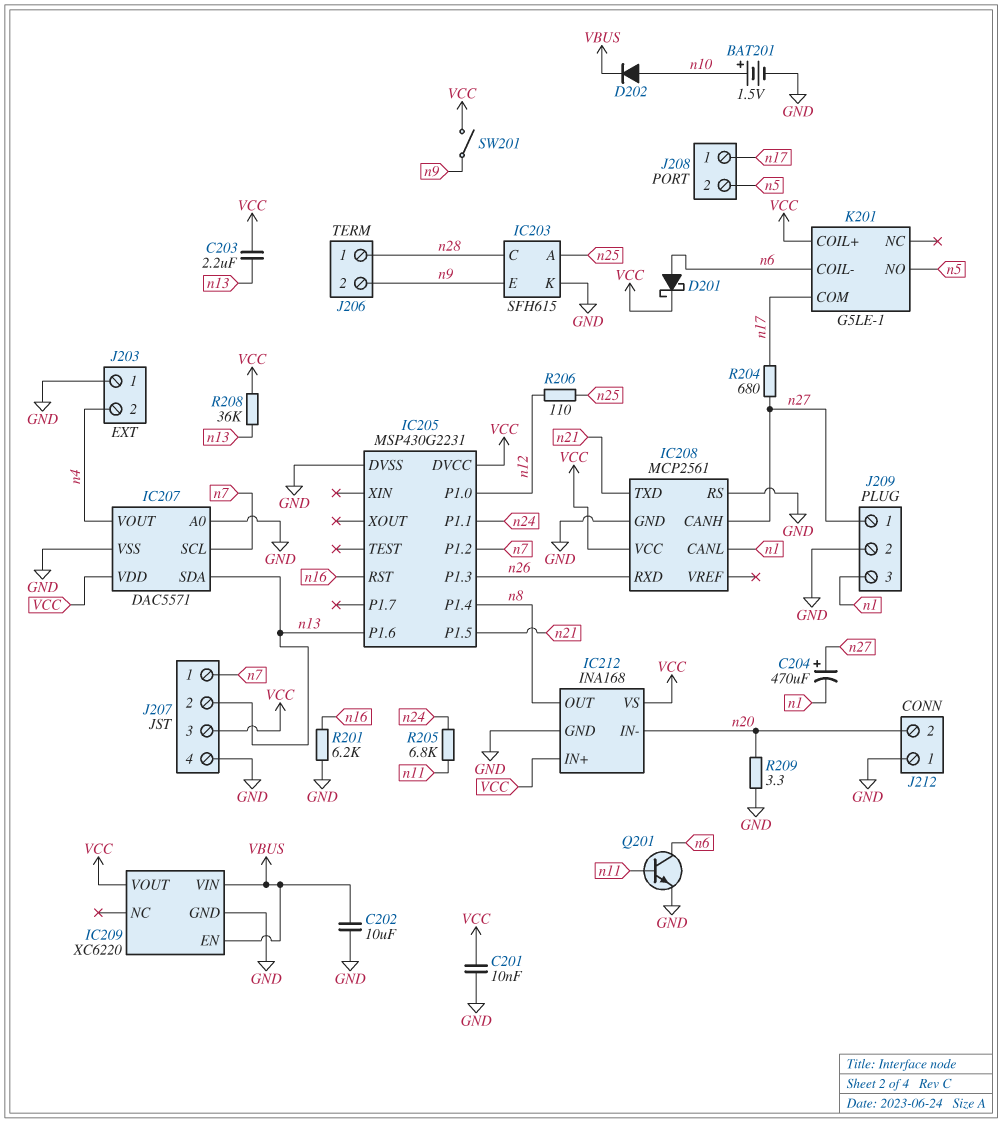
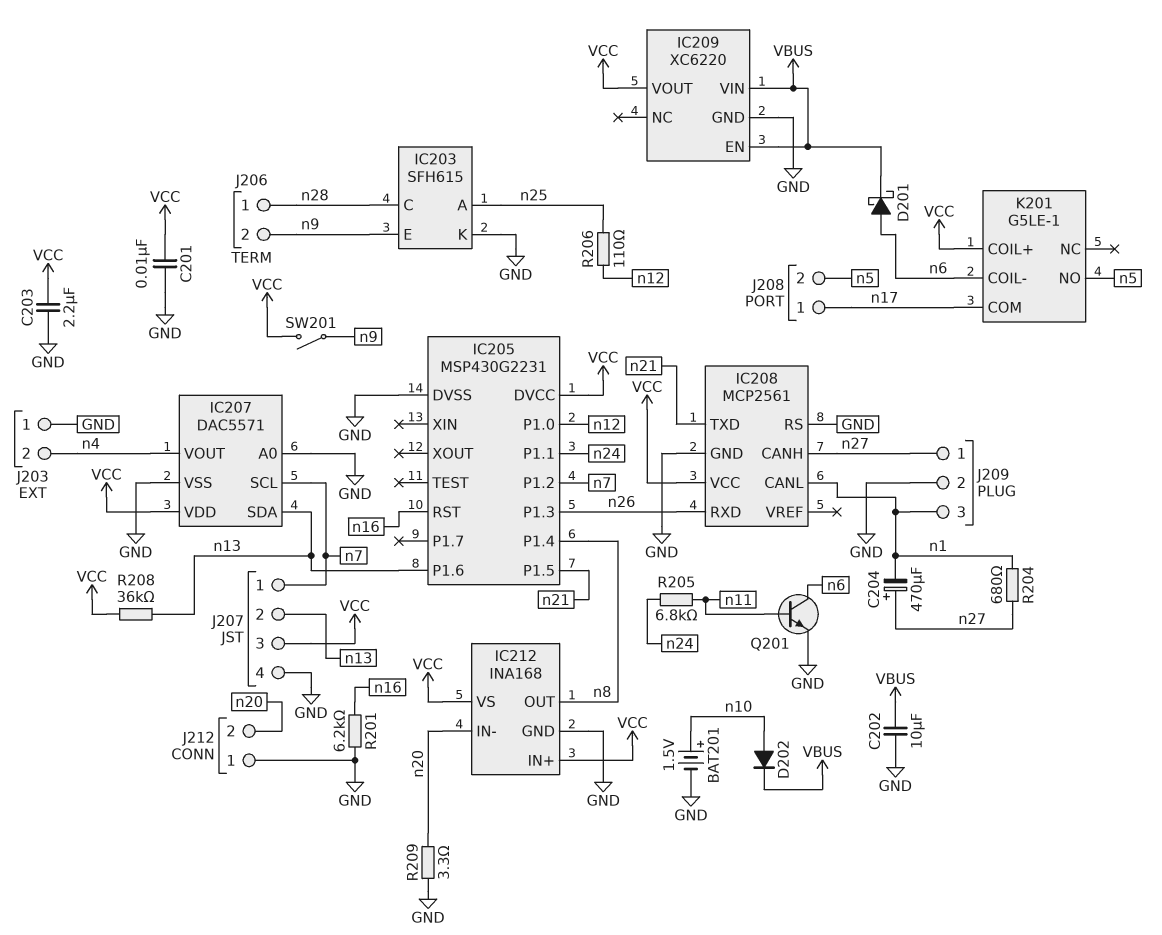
C203: 2.2uF (VCC, n13) -> 2.2uF (GND, VCC)
D201: schottky (A n6, K VCC) -> schottky (A n6, K VBUS)
R204: 680 (n17, n27) -> 680 (n1, n27)

